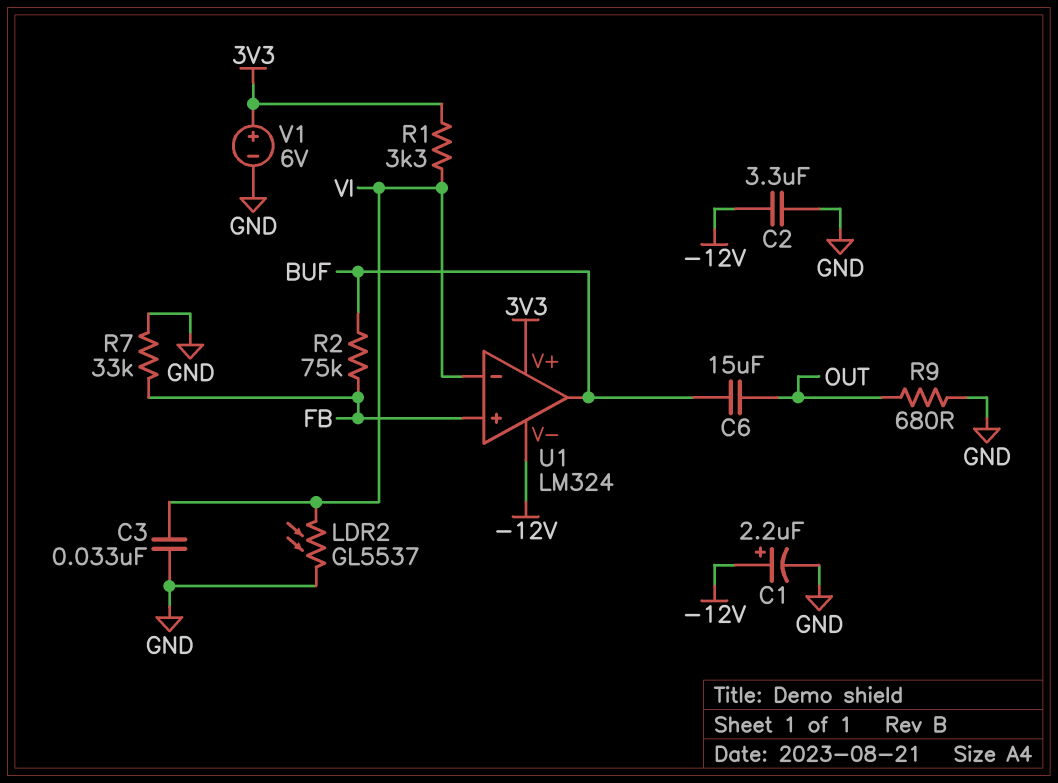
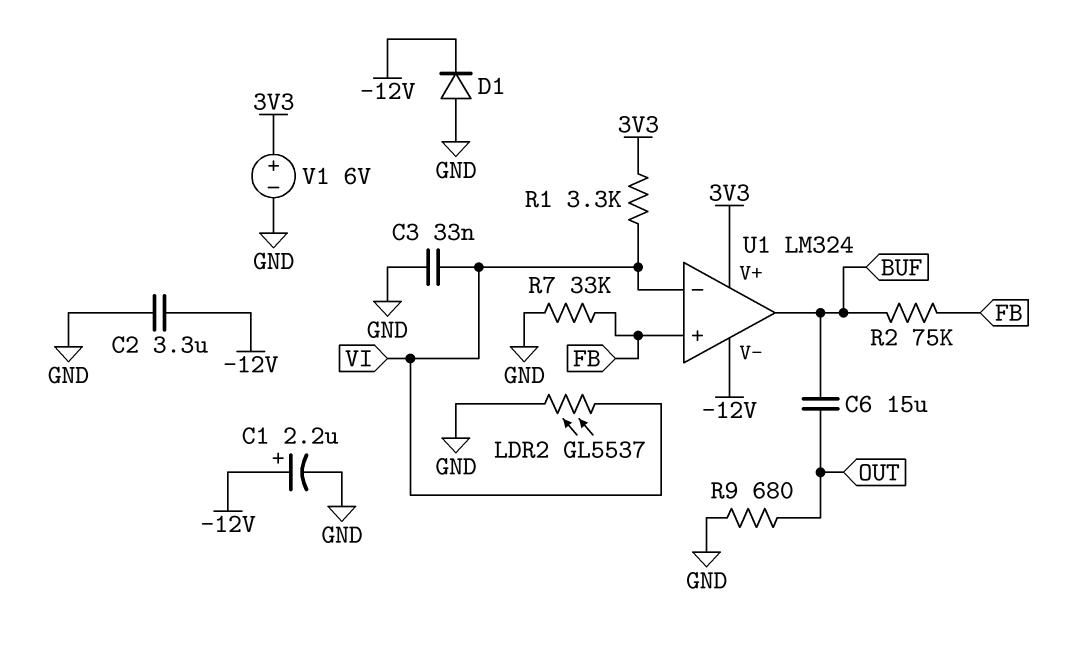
D1: none -> diode (A GND, K -12V)

